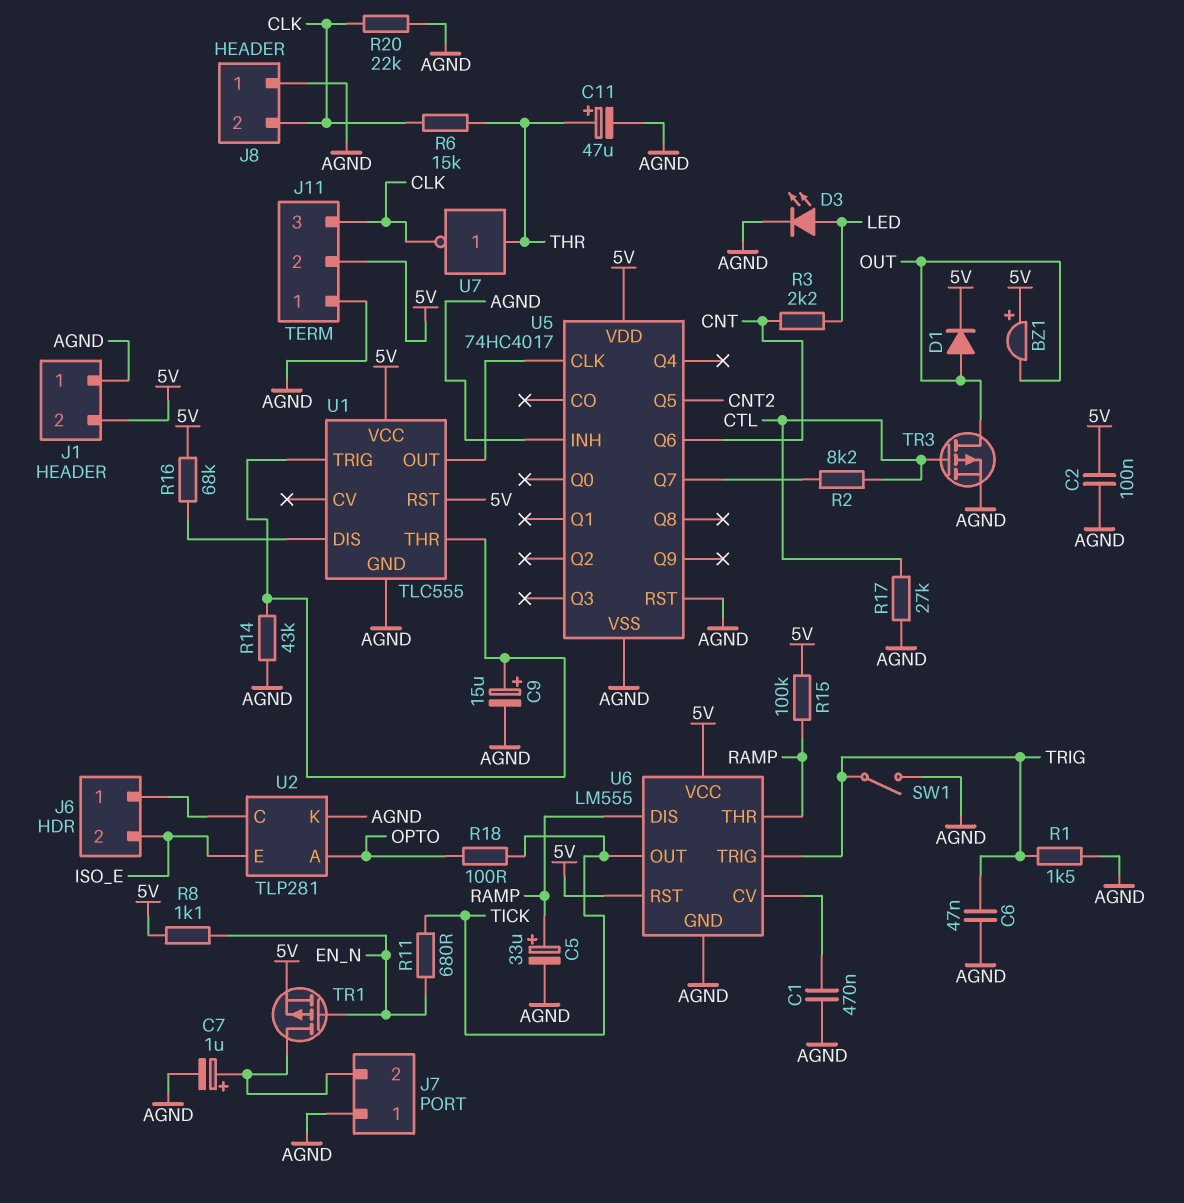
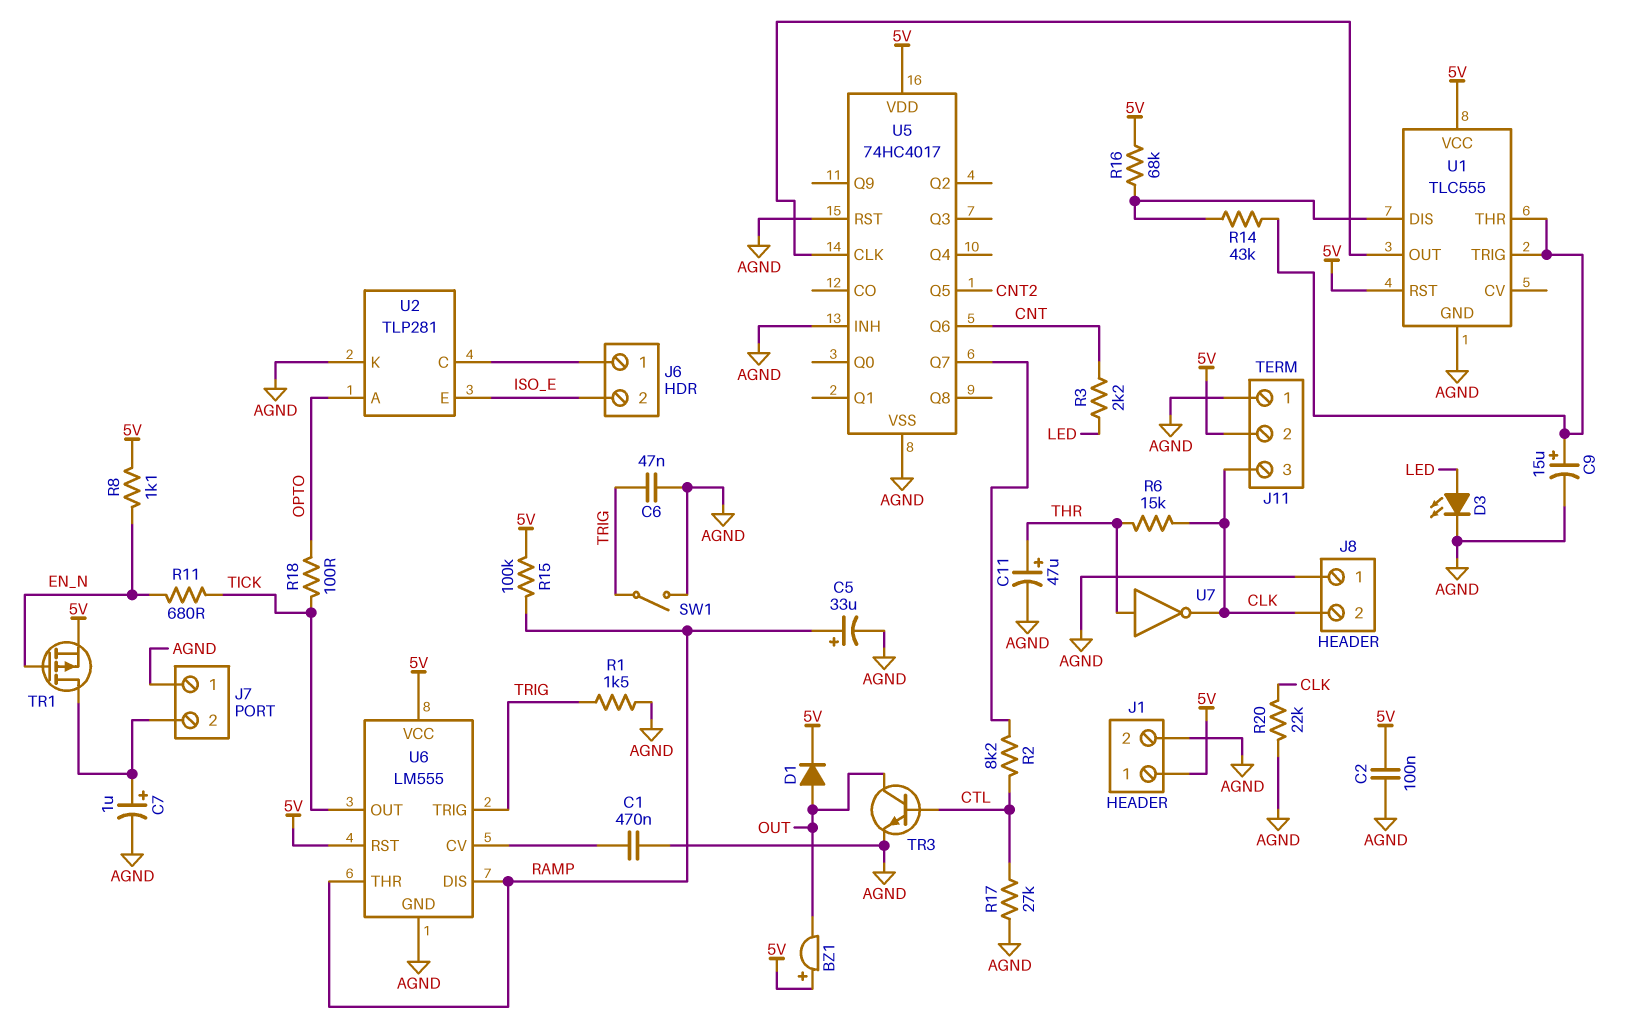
J1 pin 1: AGND -> 5V
J1 pin 2: 5V -> AGND
R14: 43k (AGND, U1/THR) -> 43k (U1/DIS, U1/THR)
TR3: PMOS (G CTL, D OUT, S AGND) -> NPN (B CTL, C OUT, E AGND)

